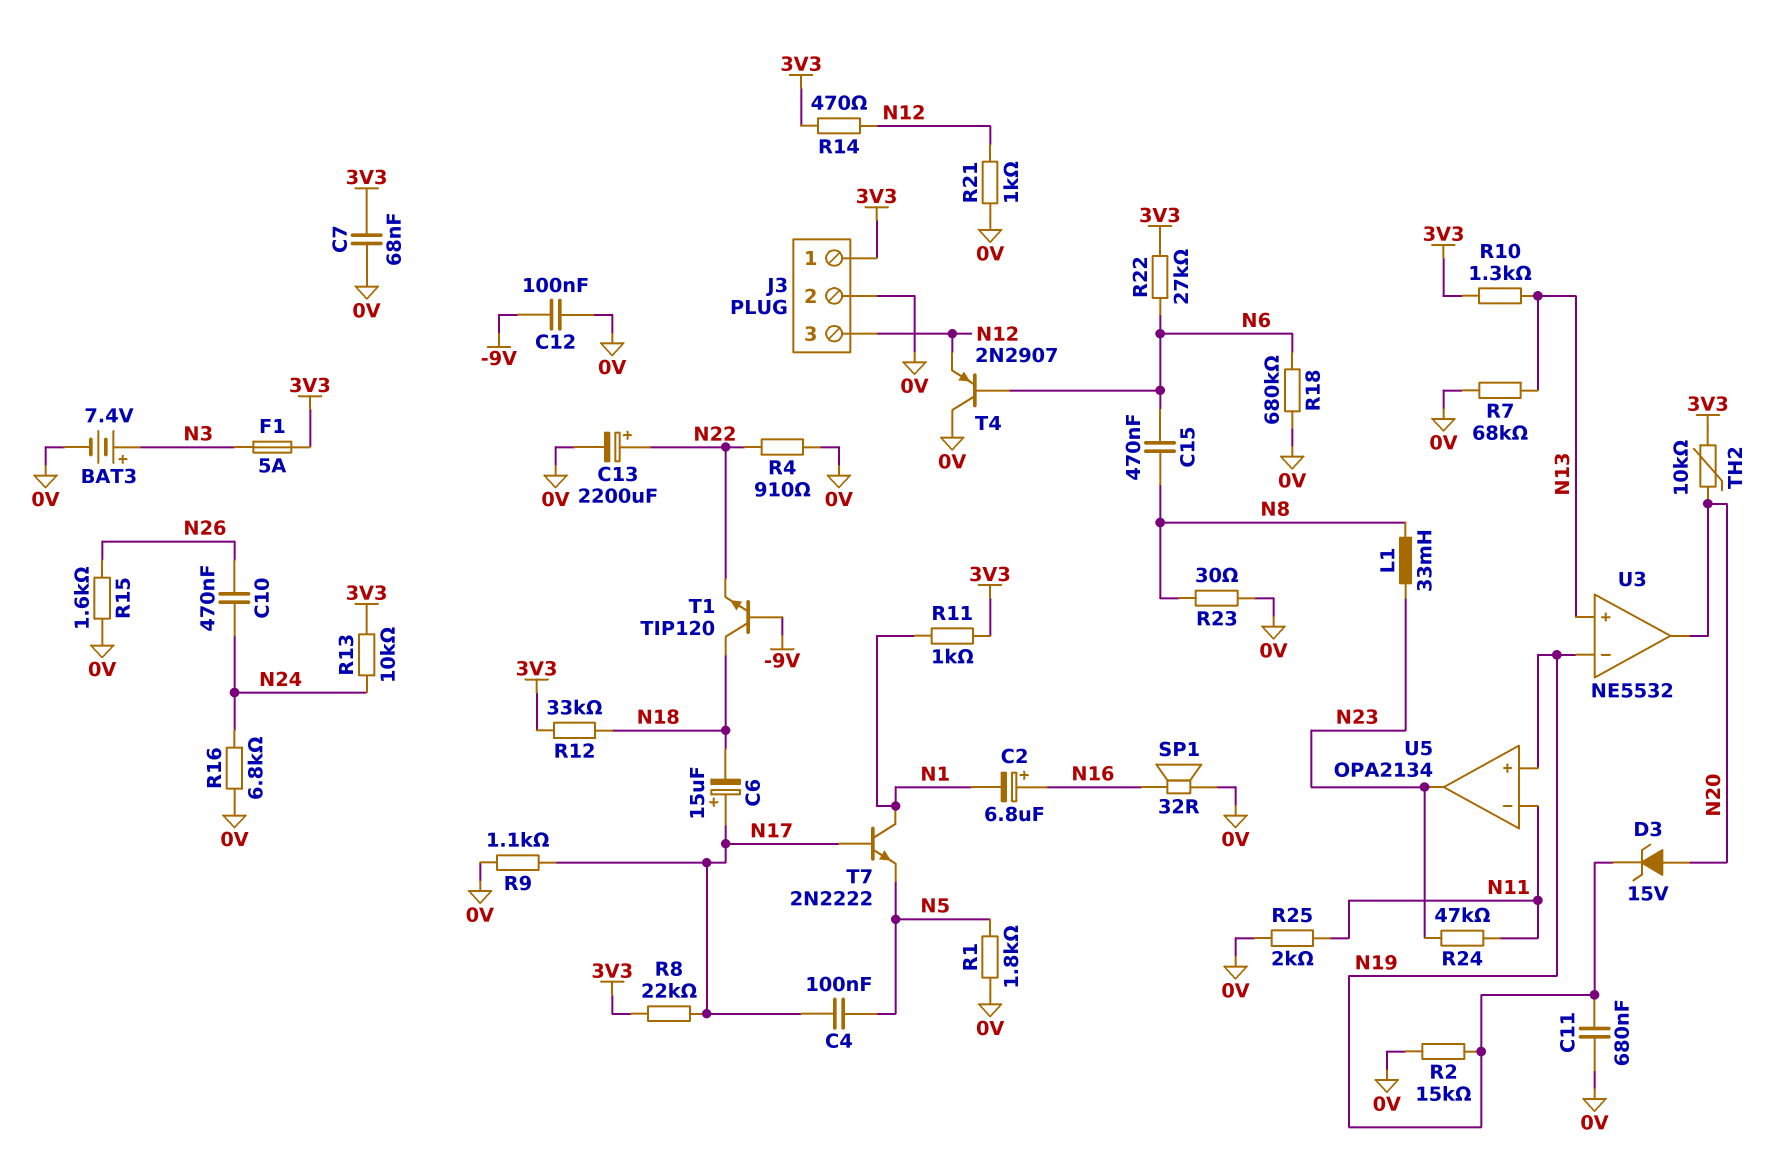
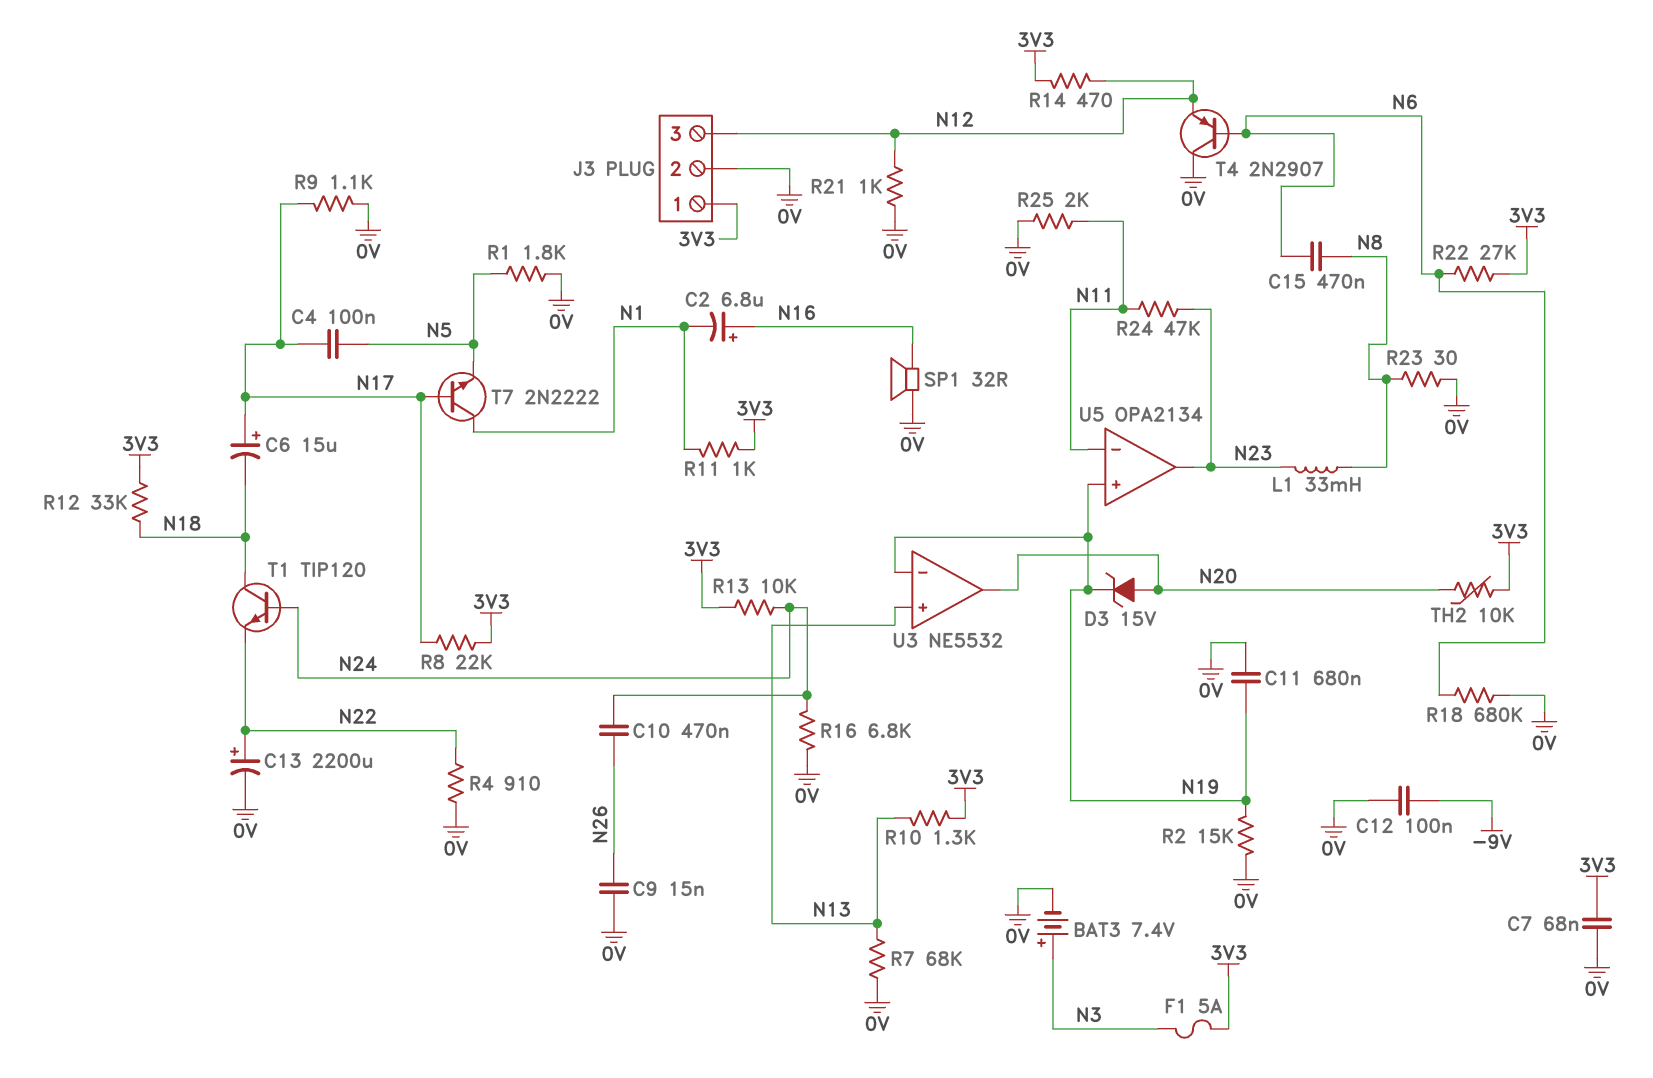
C9: none -> 15nF (0V, N26)
R15: 1.6k (0V, N26) -> none
T1: NPN TIP120 (B -9V, C N18, E N22) -> NPN TIP120 (B N24, C N18, E N22)

